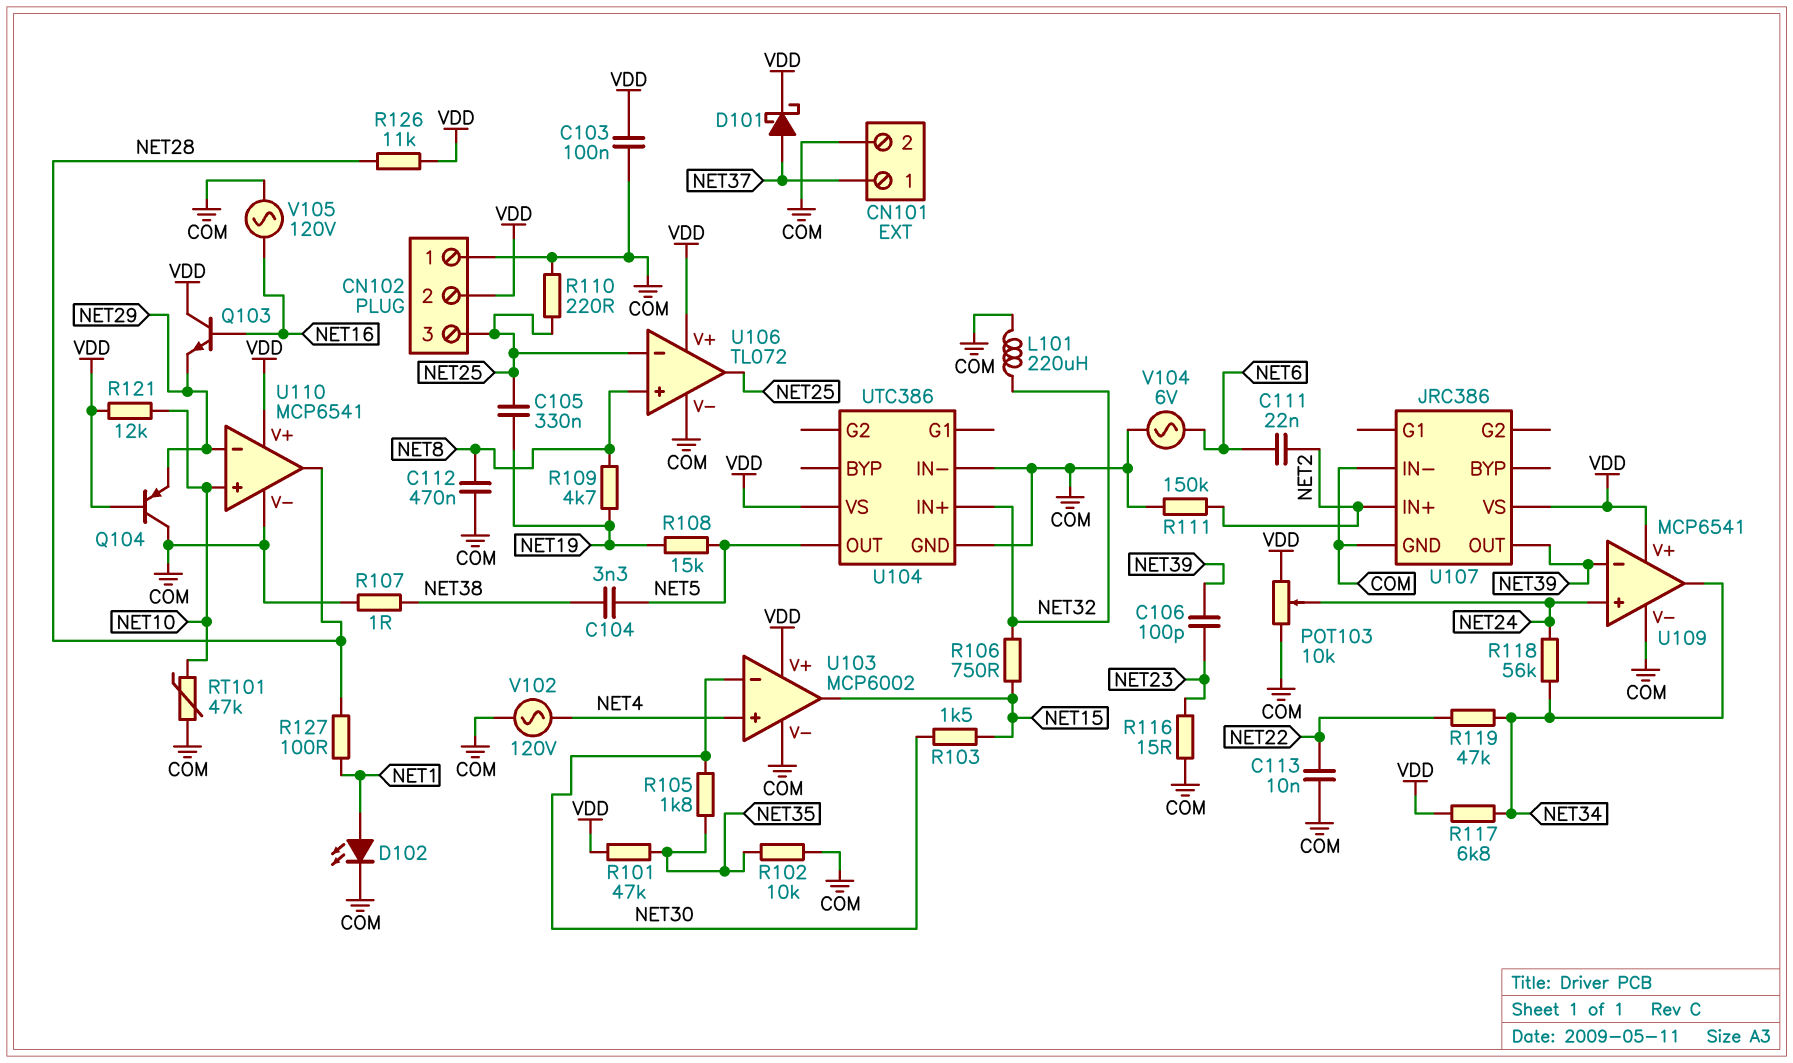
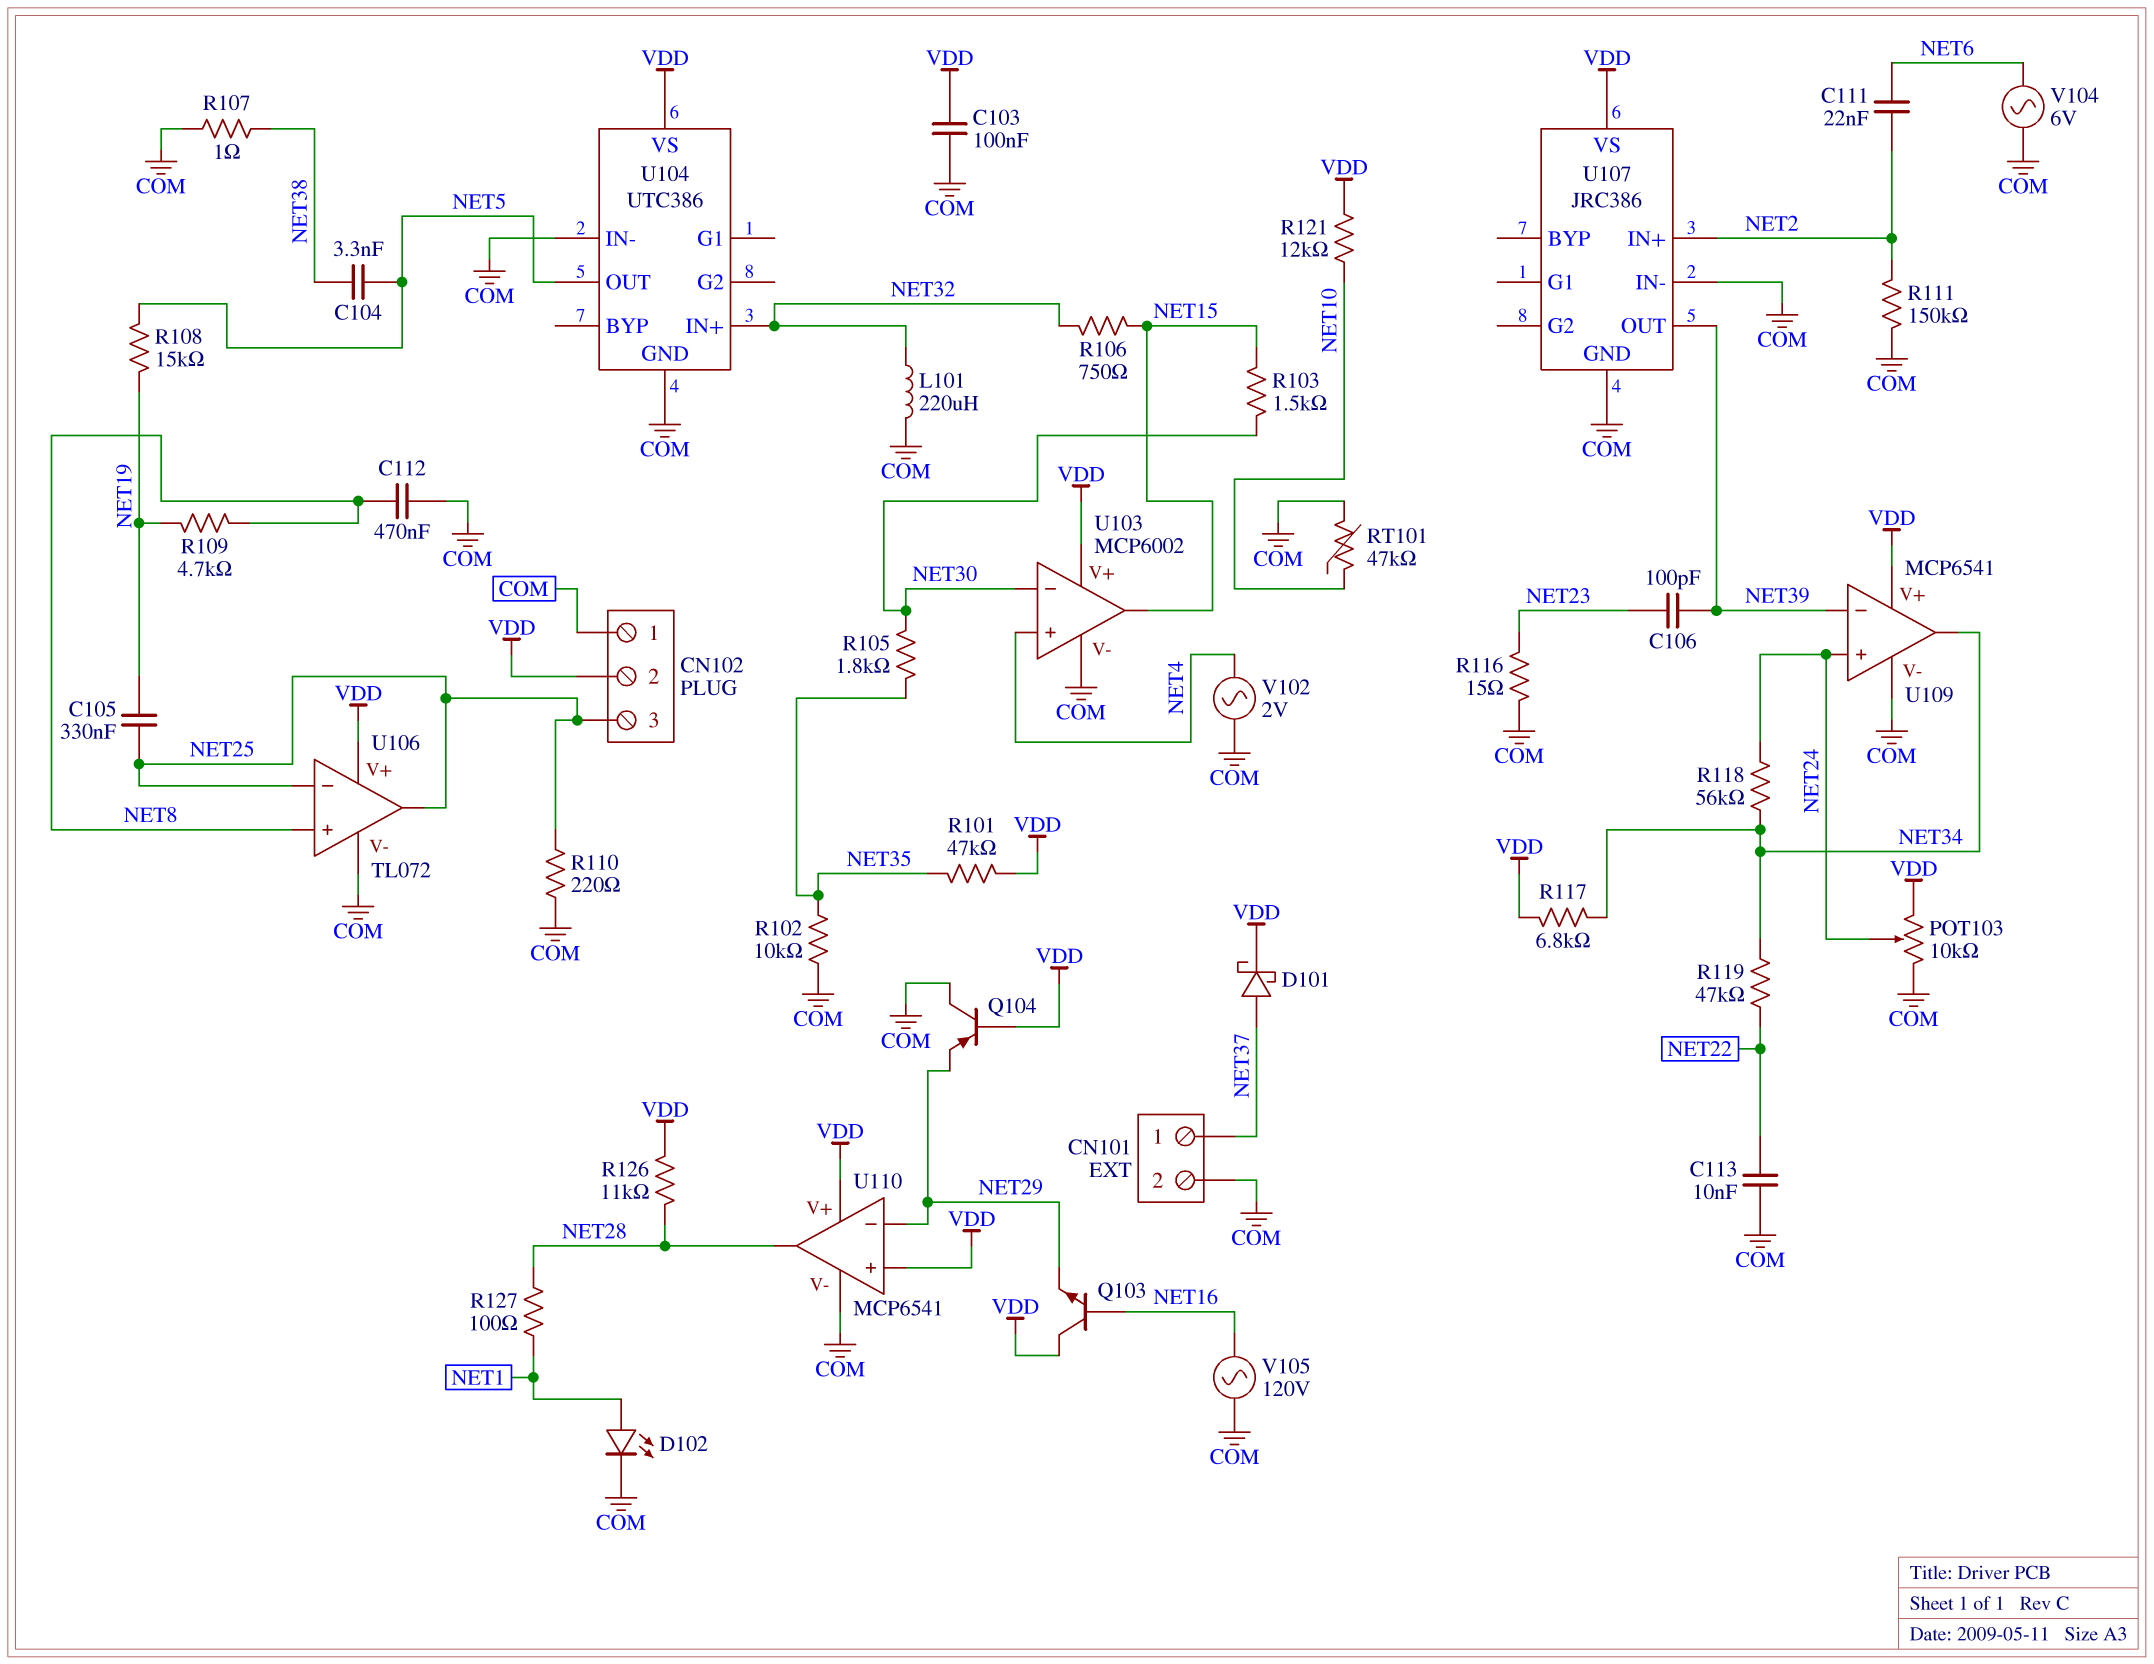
U110 pin in+: NET10 -> VDD
V102: AC 120V (COM, NET4) -> AC 2V (COM, NET4)

